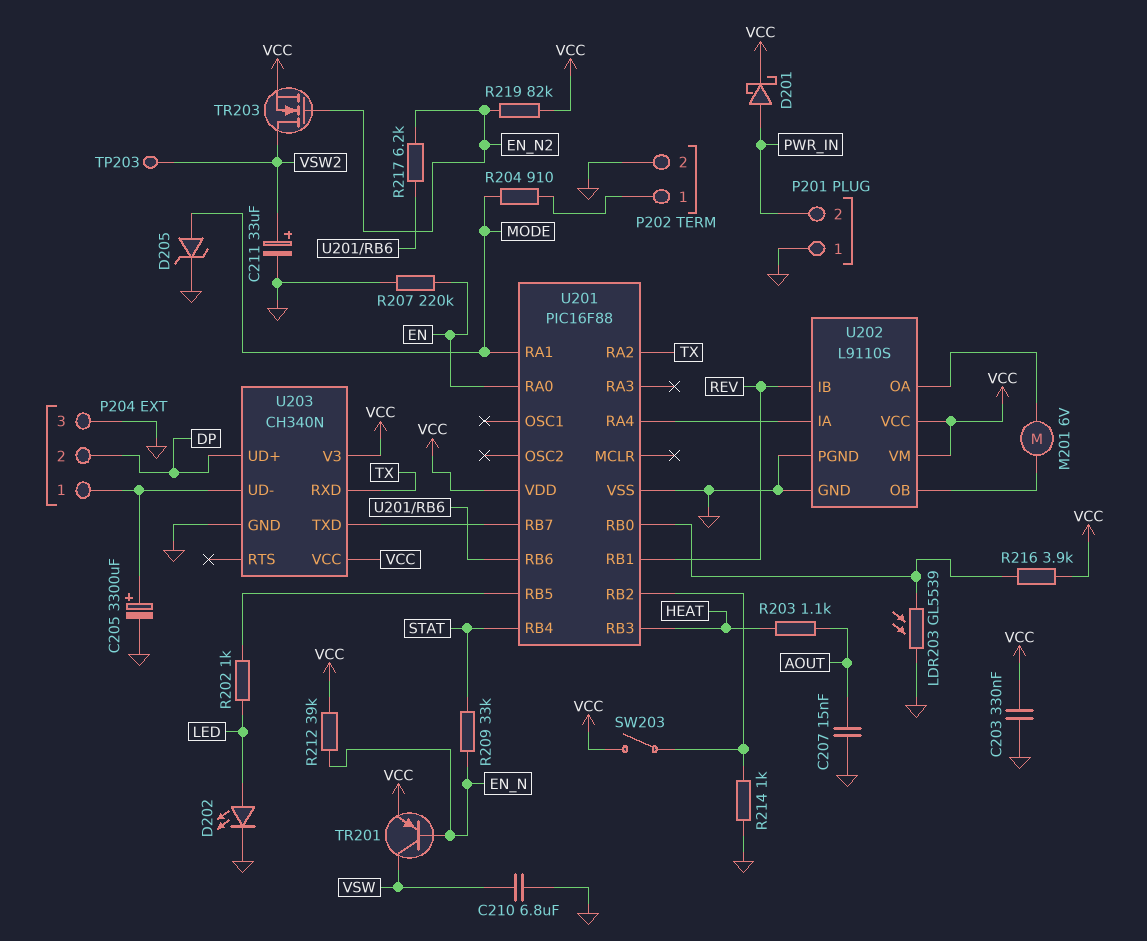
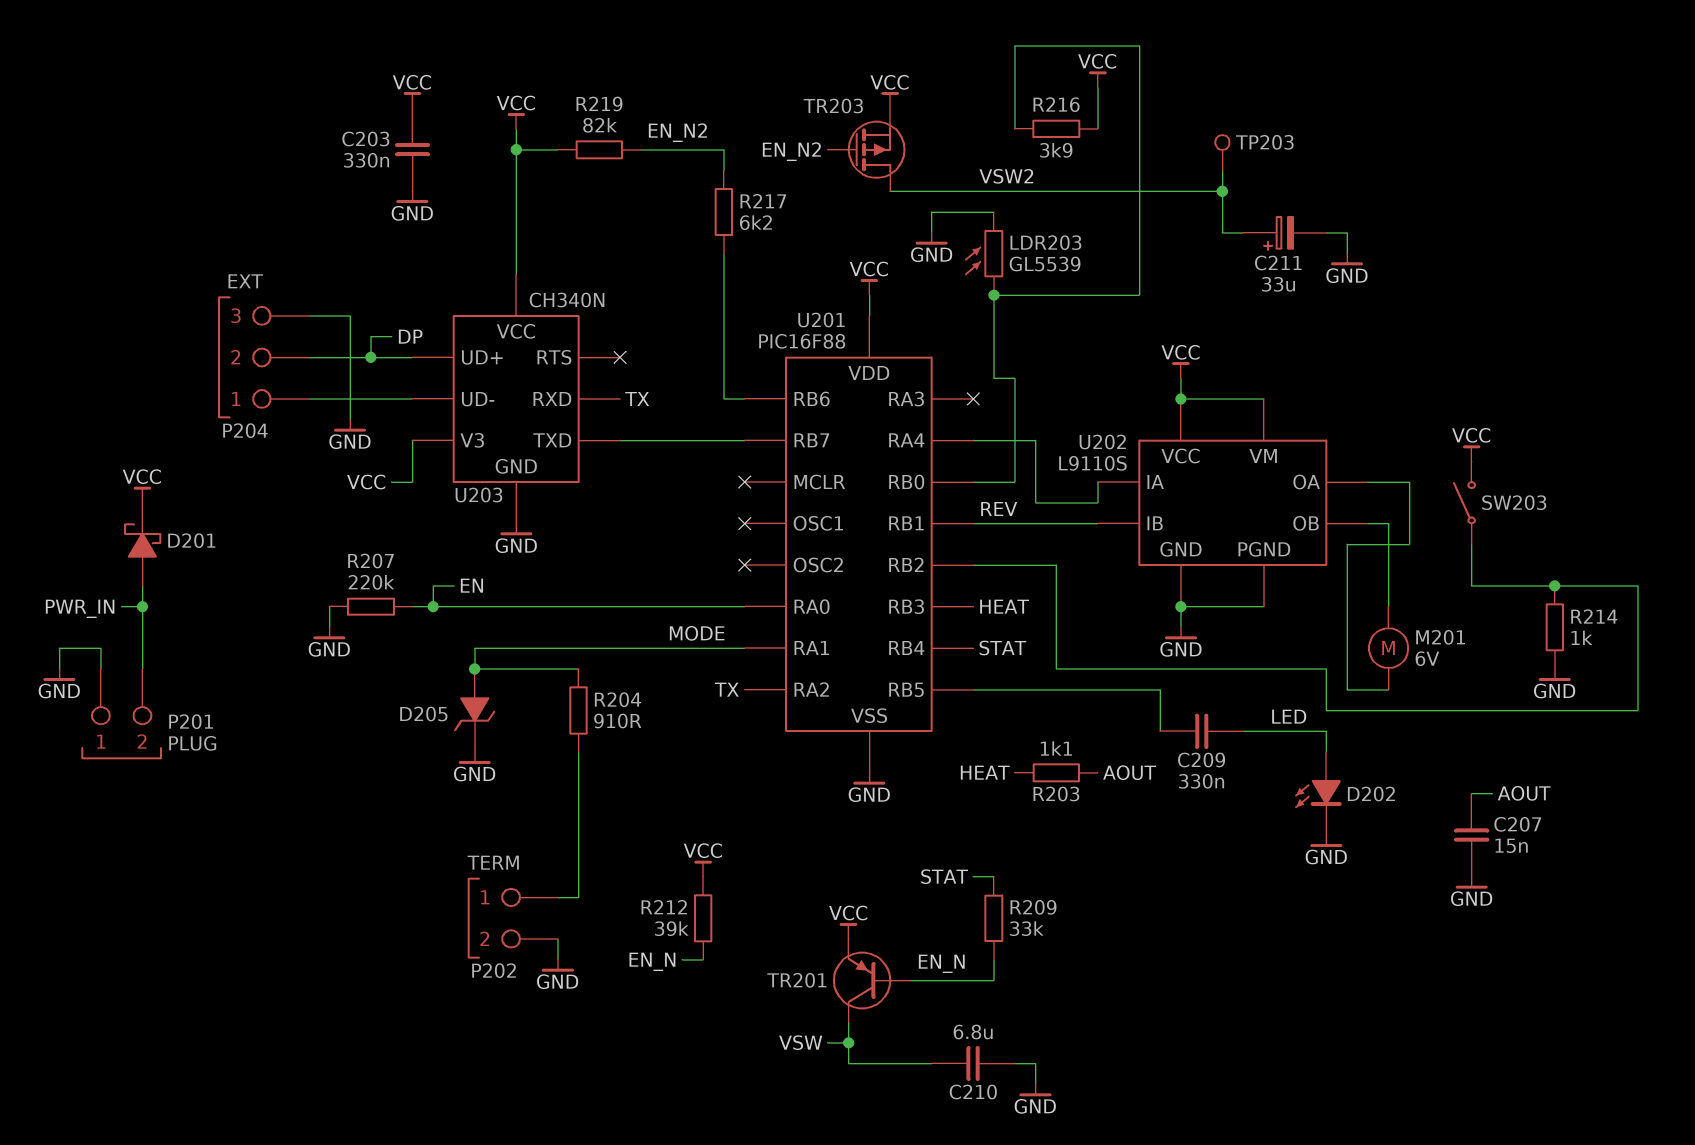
C205: 3300uF (plus P204/1, minus GND) -> none
C209: none -> 330nF (LED, U201/RB5)
R202: 1k (LED, U201/RB5) -> none
TR203: NMOS (G EN_N2, D VSW2, S VCC) -> PMOS (G EN_N2, D VSW2, S VCC)

